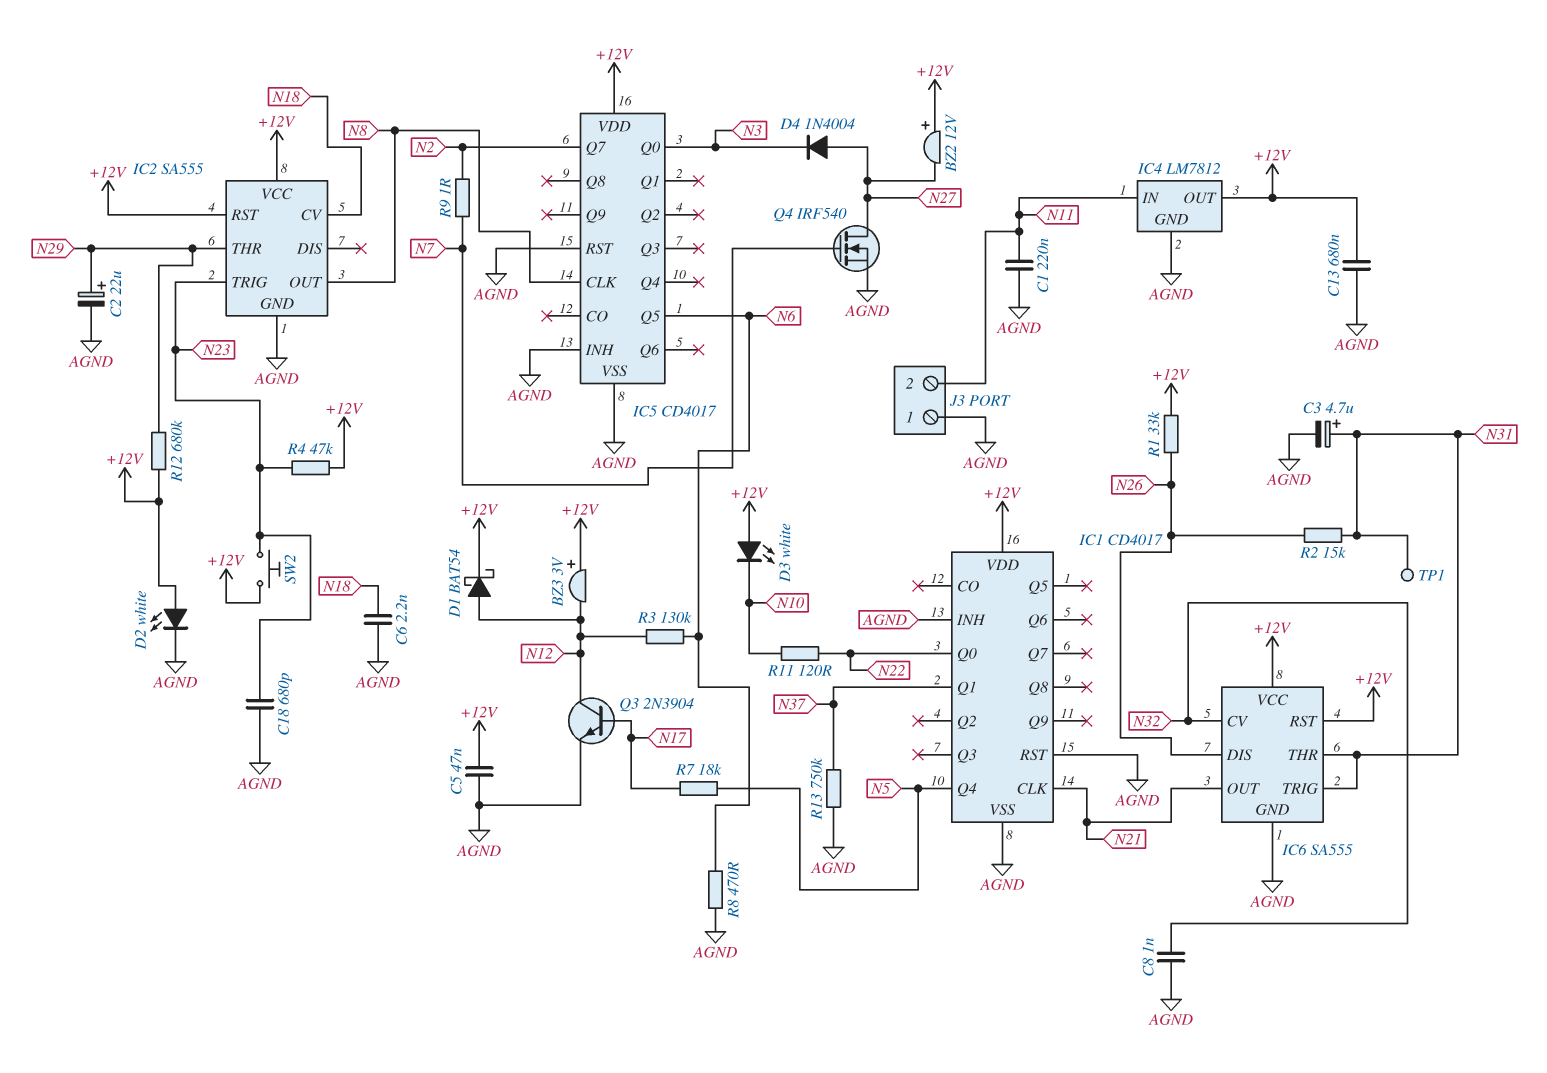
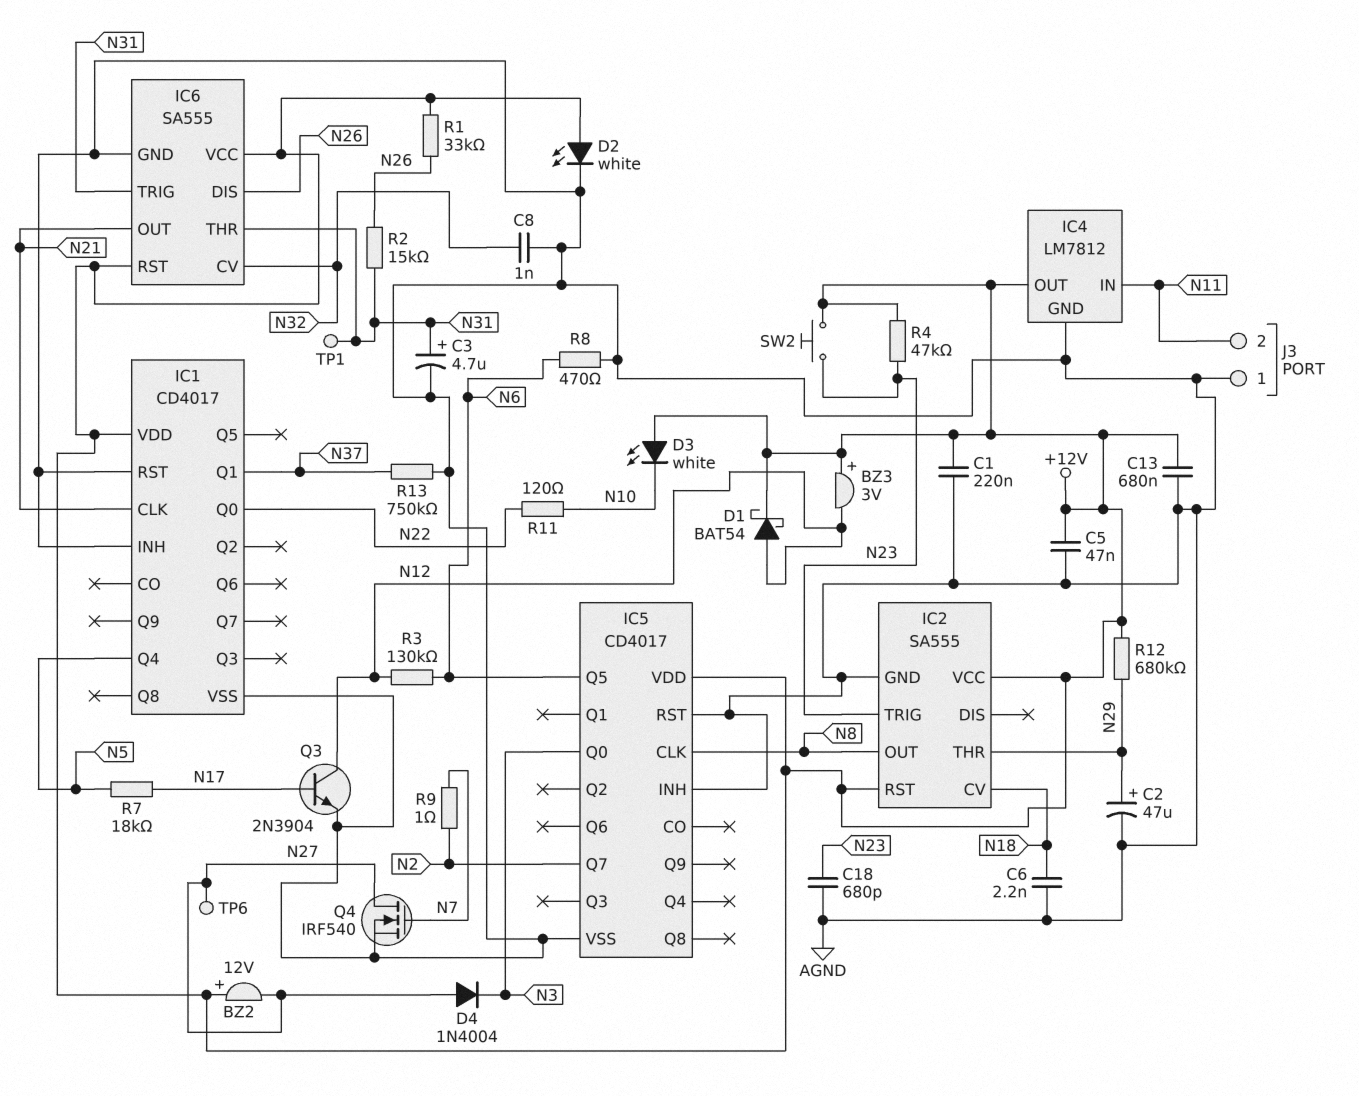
C1: 220nF (AGND, N11) -> 220nF (+12V, AGND)
C2: 22uF (plus N29, minus AGND) -> 47uF (plus N29, minus AGND)
TP6: none -> test point (N27)

